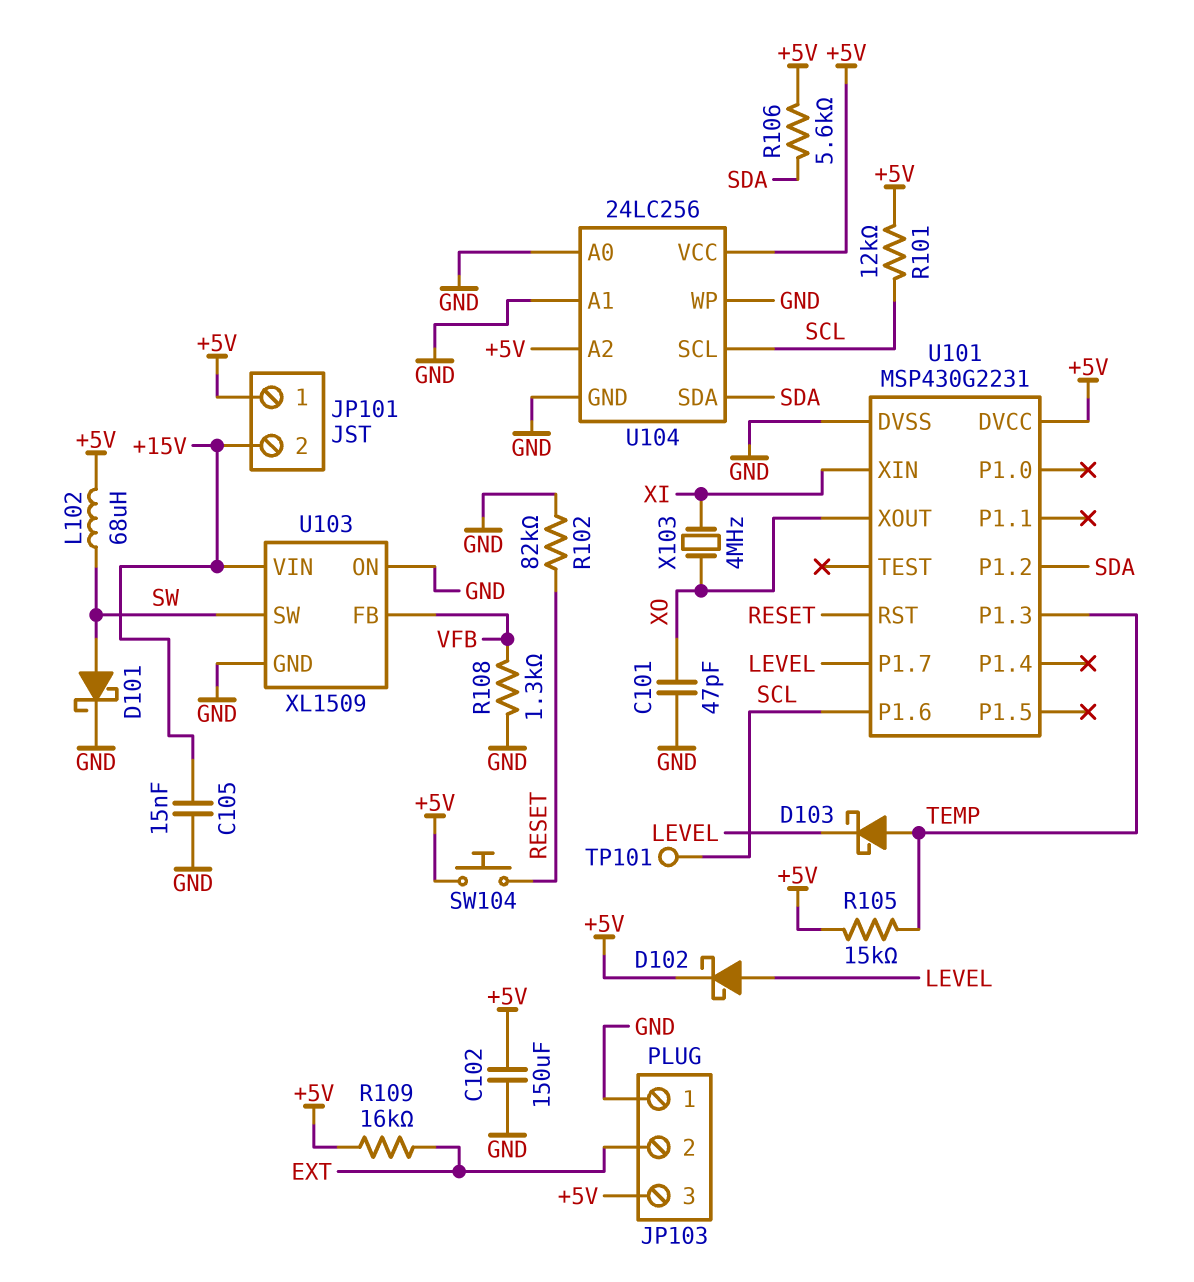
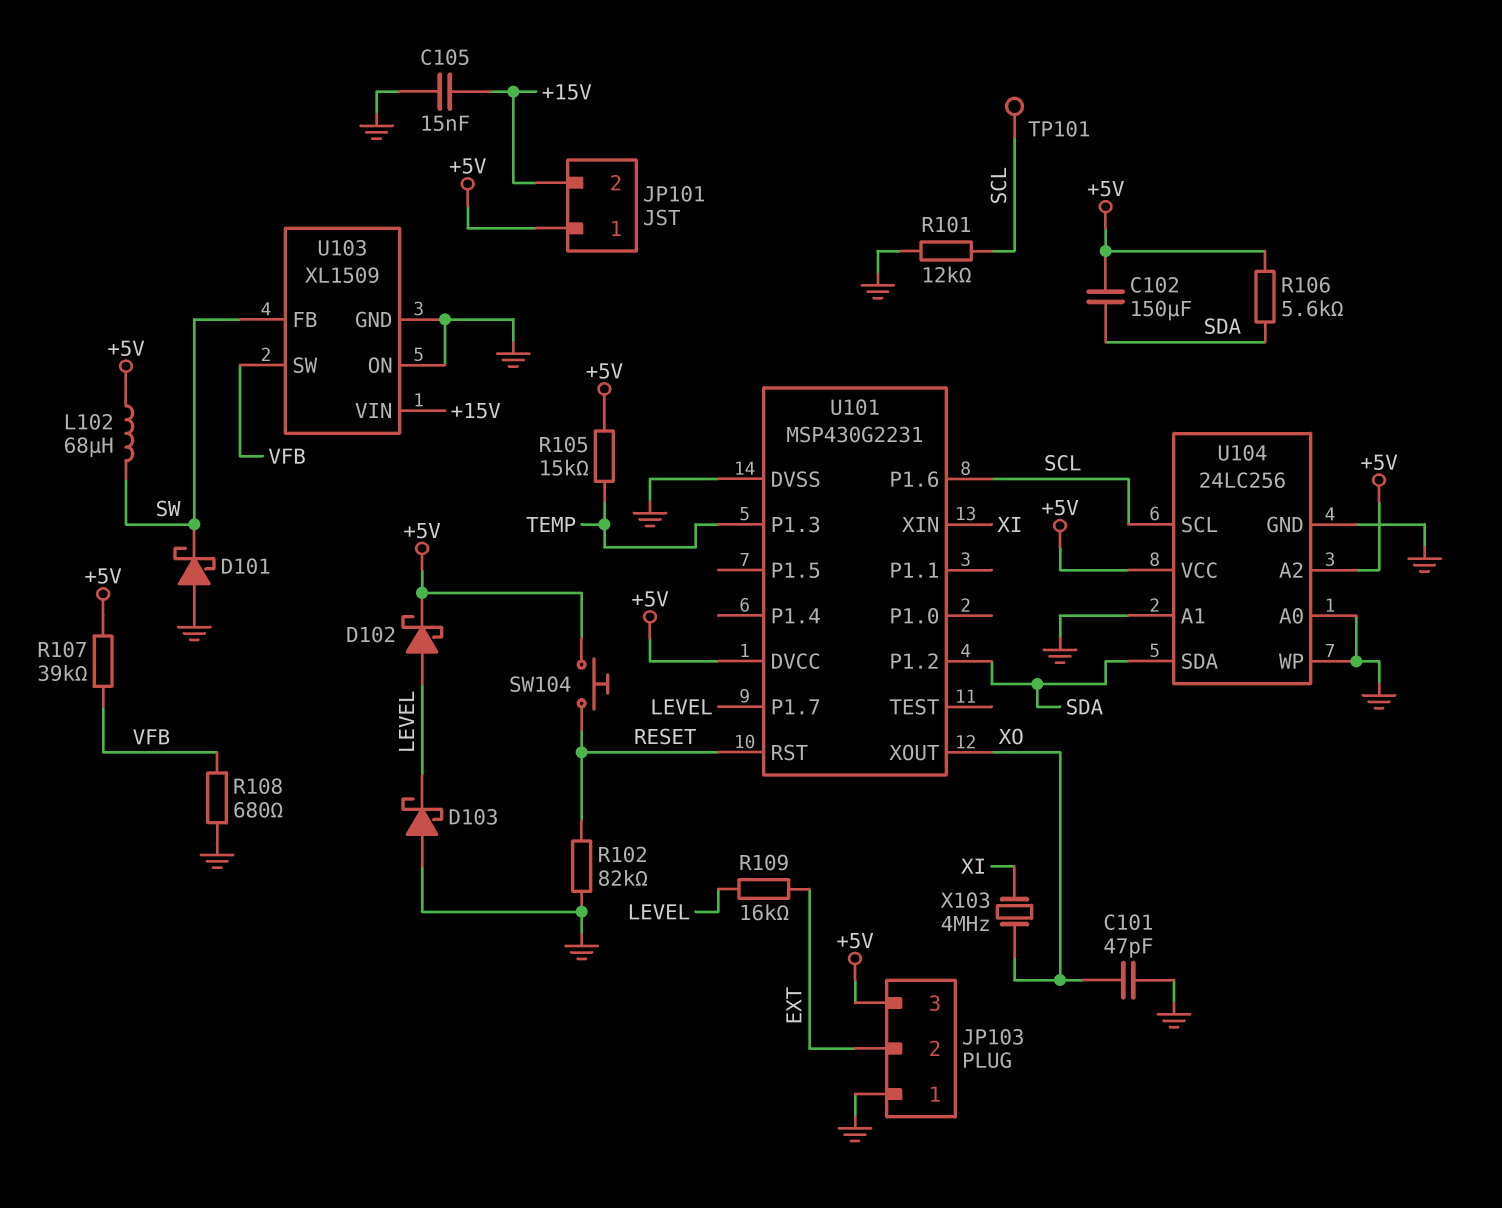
C102: 150uF (+5V, GND) -> 150uF (+5V, SDA)
D101: schottky (A SW, K GND) -> schottky (A GND, K SW)
D103: schottky (A TEMP, K LEVEL) -> schottky (A GND, K LEVEL)
R101: 12k (+5V, SCL) -> 12k (GND, SCL)
R107: none -> 39k (+5V, VFB)
R108: 1.3k (GND, VFB) -> 680 (GND, VFB)
R109: 16k (+5V, EXT) -> 16k (EXT, LEVEL)
U103 pin FB: VFB -> SW
U103 pin SW: SW -> VFB

